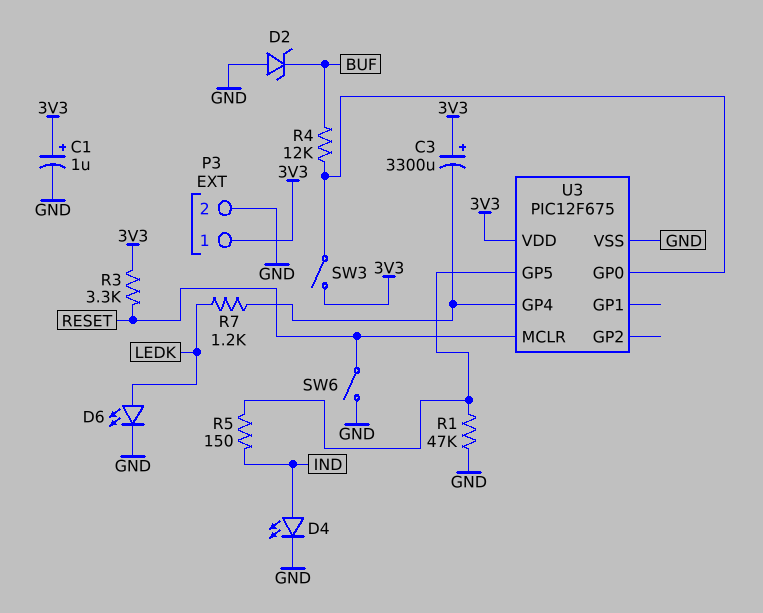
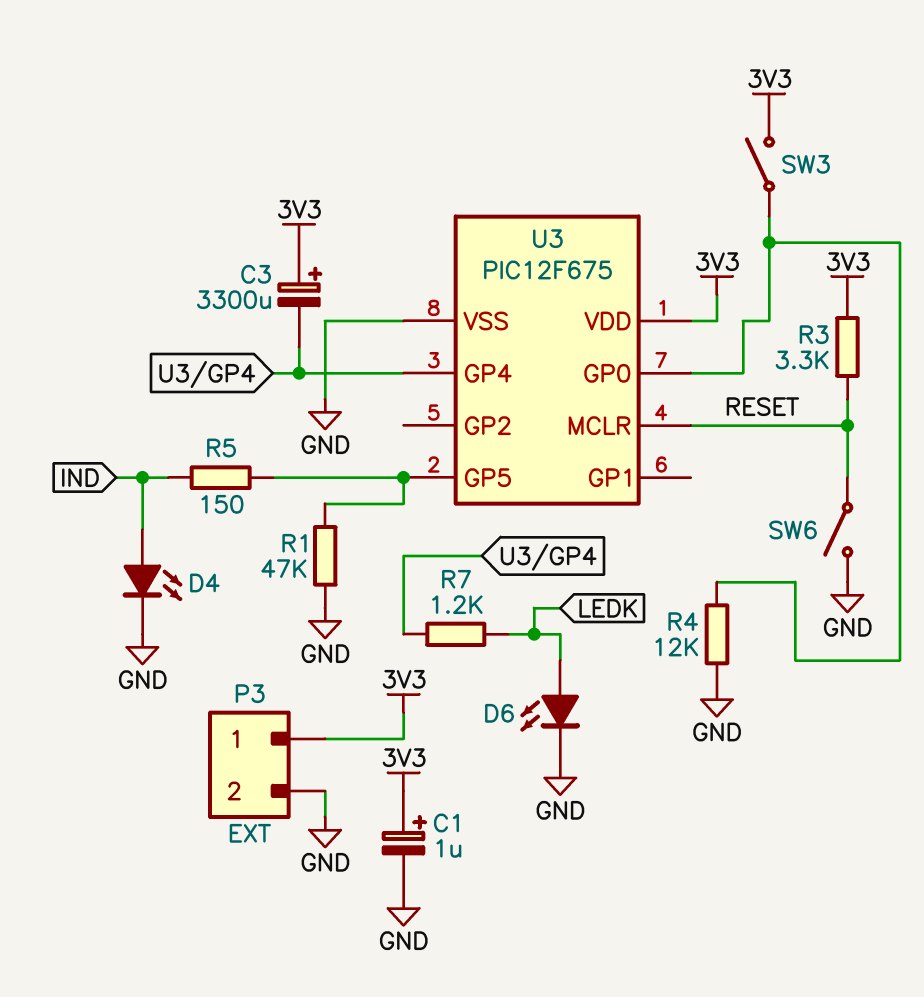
D2: zener (A GND, K BUF) -> none
R4: 12k (BUF, U3/GP0) -> 12k (GND, U3/GP0)

